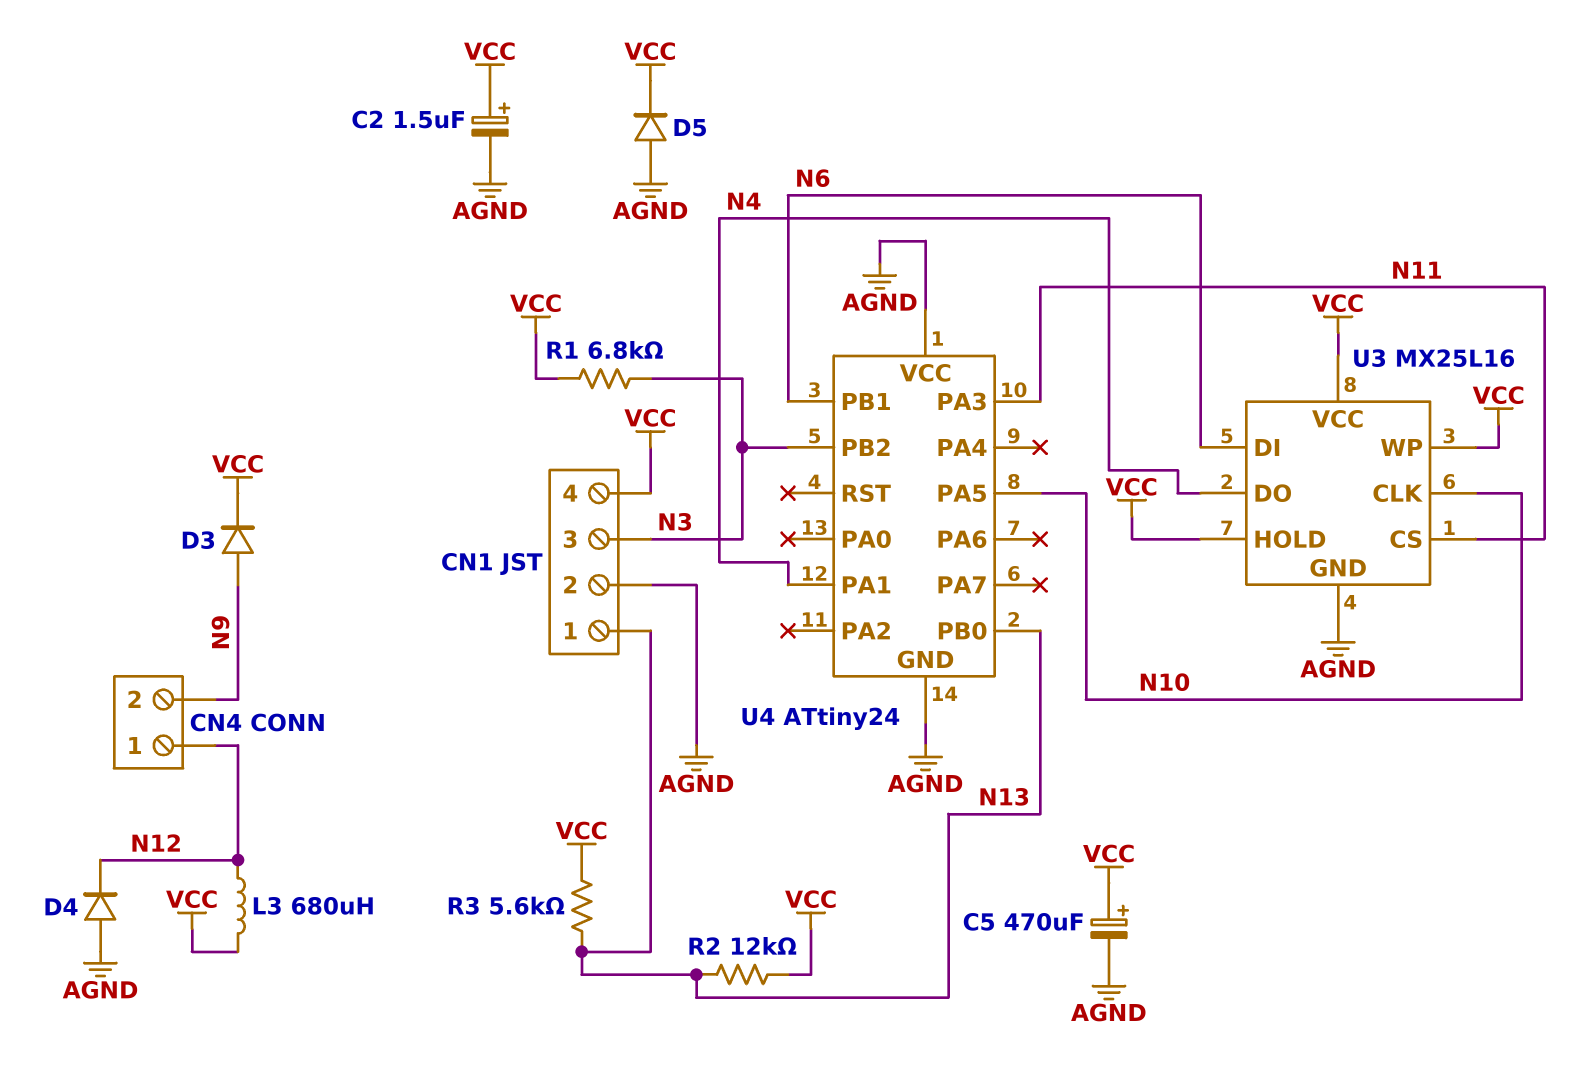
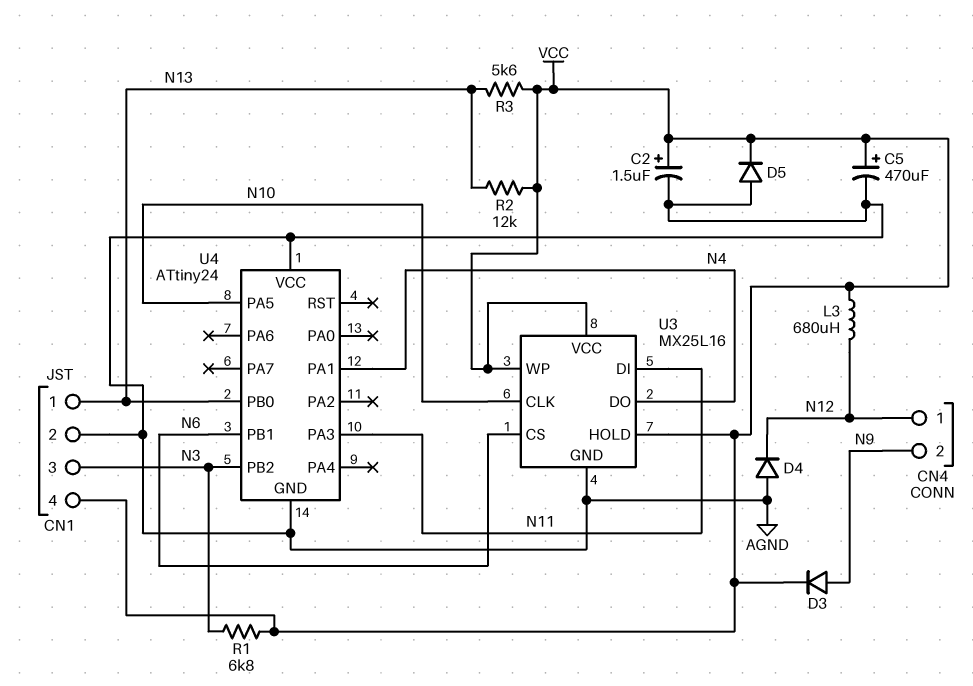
U3 pin CS: N11 -> N6
U3 pin DI: N6 -> N11

